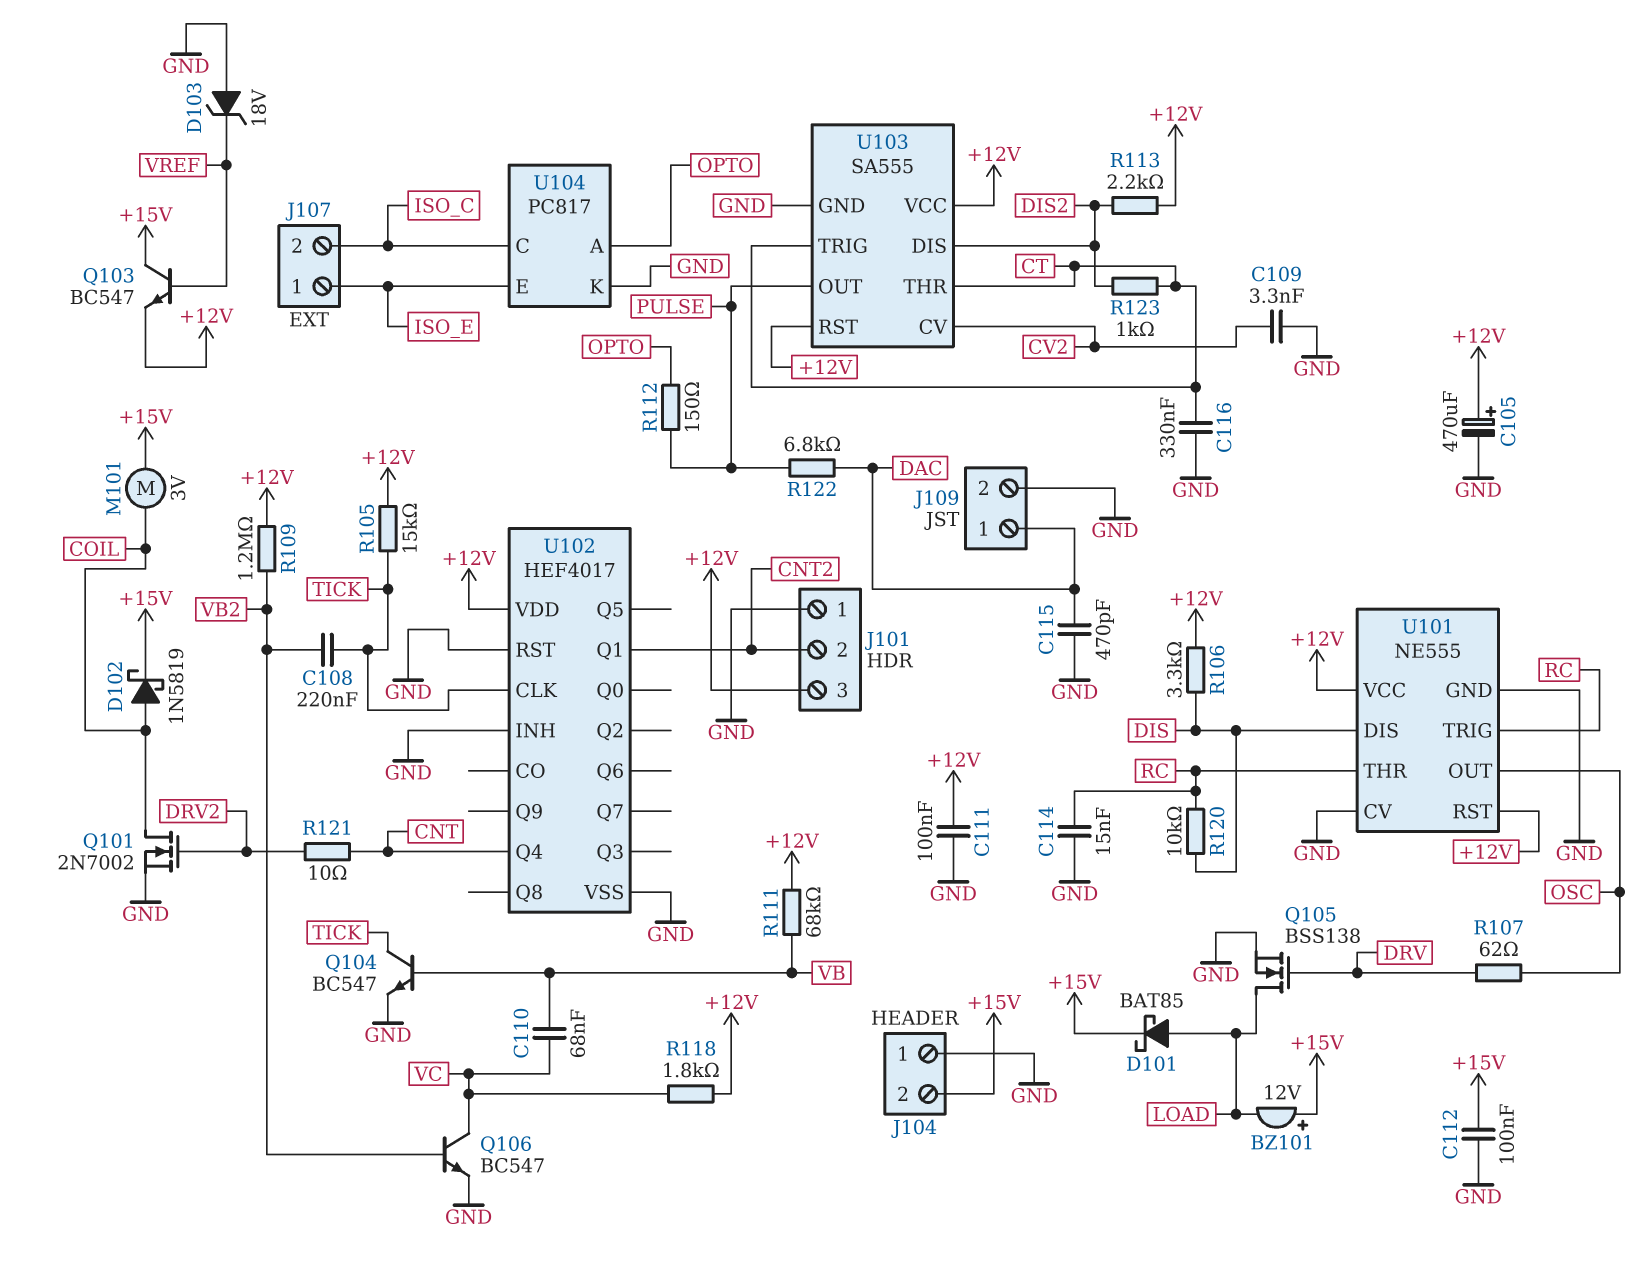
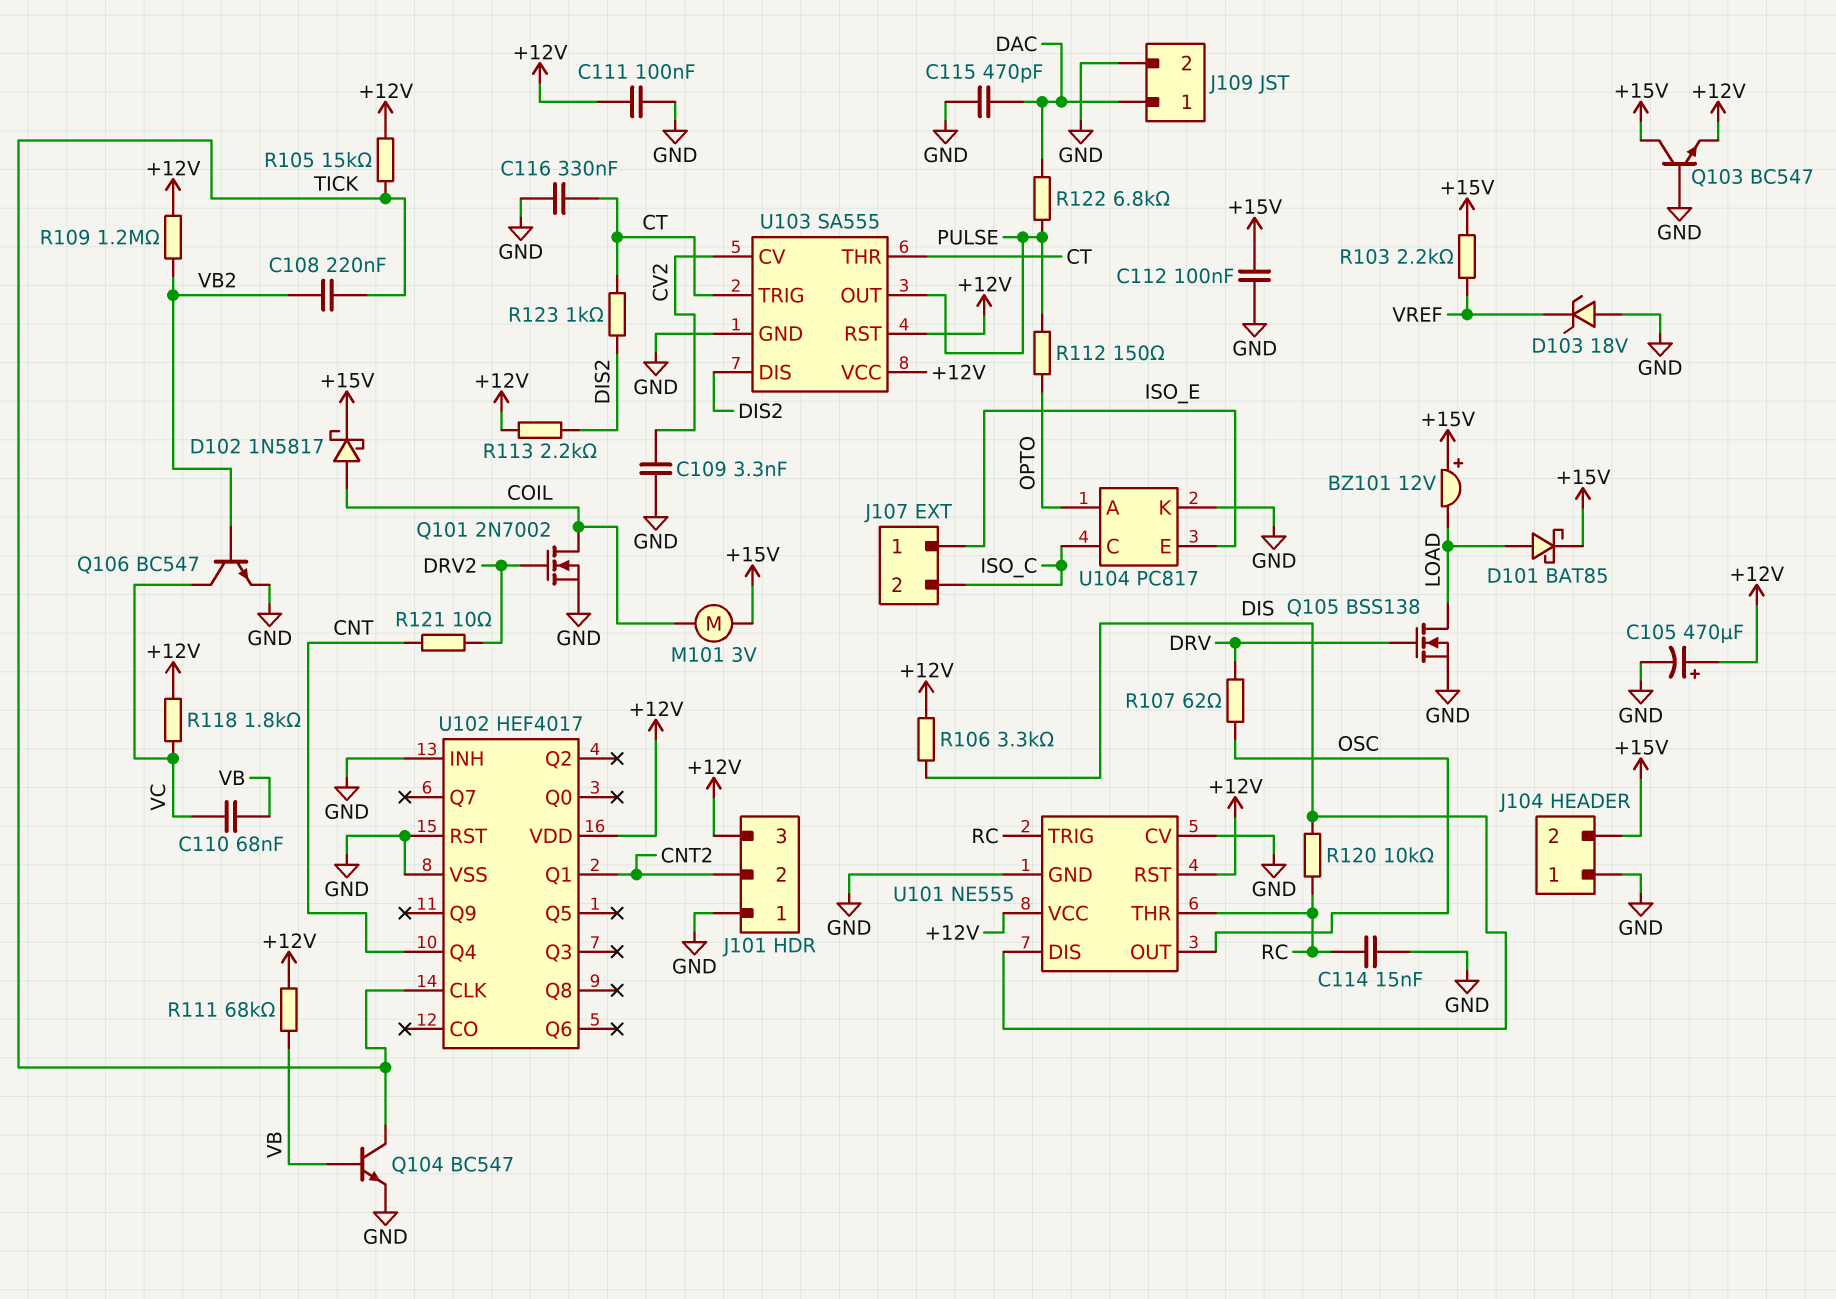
D102: schottky 1N5819 (A COIL, K +15V) -> schottky 1N5817 (A COIL, K +15V)
Q103: NPN BC547 (B VREF, C +15V, E +12V) -> NPN BC547 (B GND, C +15V, E +12V)
R103: none -> 2.2k (+15V, VREF)

